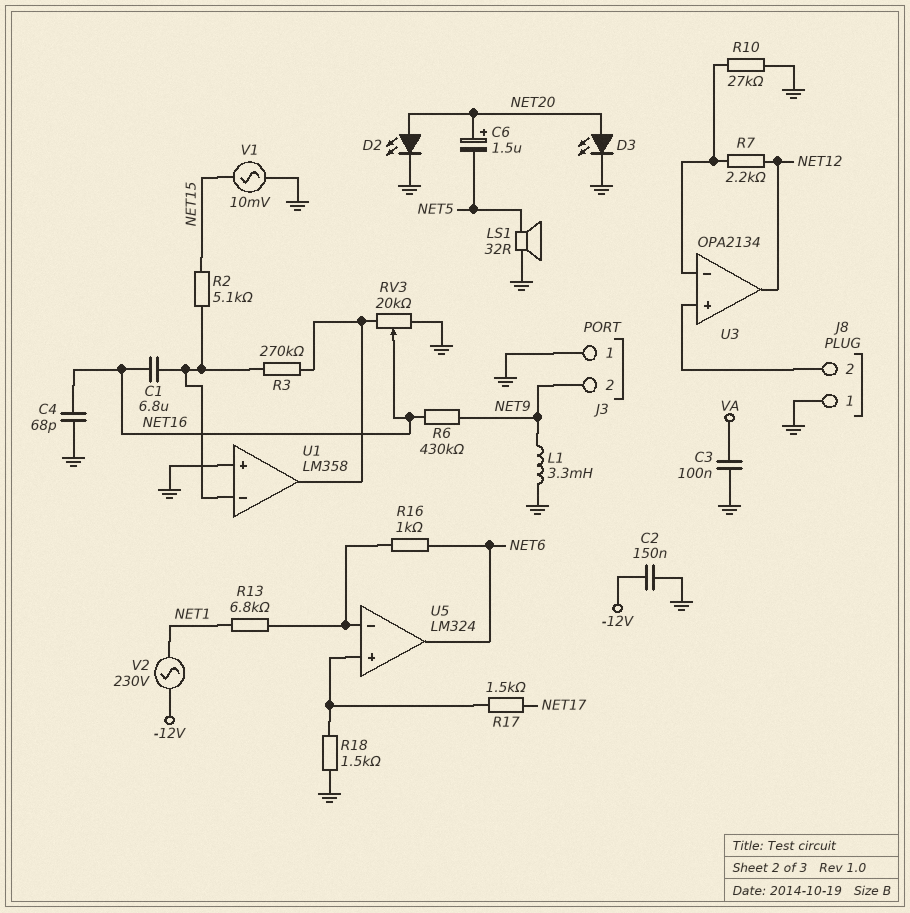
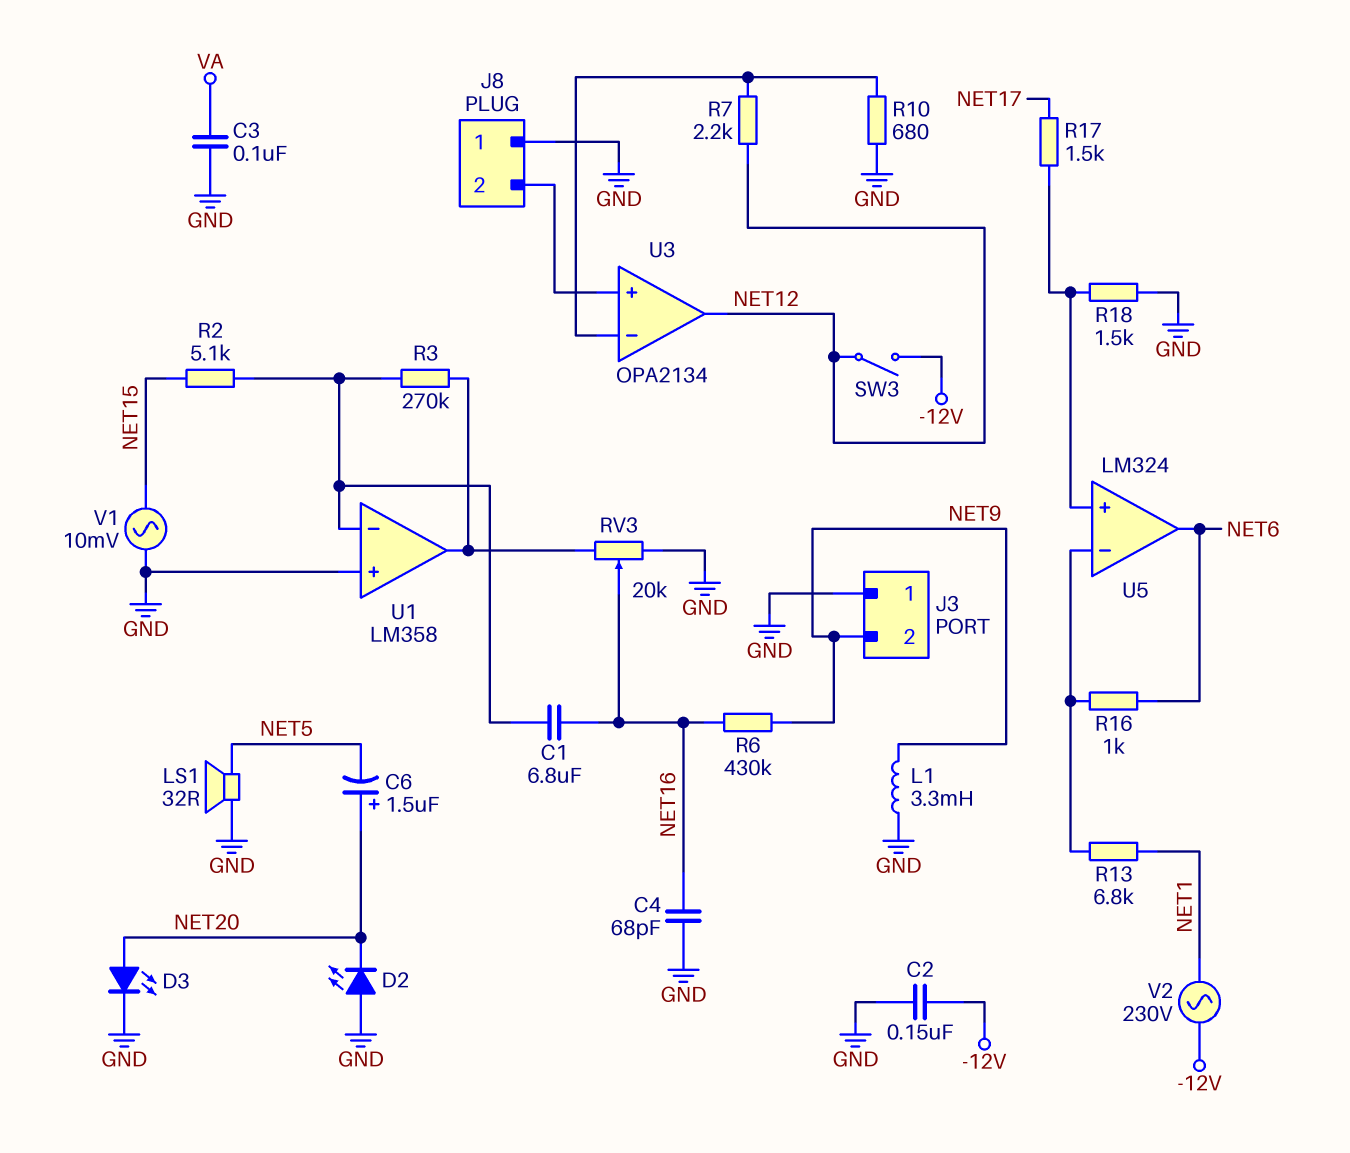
D2: LED (A NET20, K GND) -> LED (A GND, K NET20)
R10: 27k (GND, U3/in-) -> 680 (GND, U3/in-)
SW3: none -> switch (-12V, NET12)

